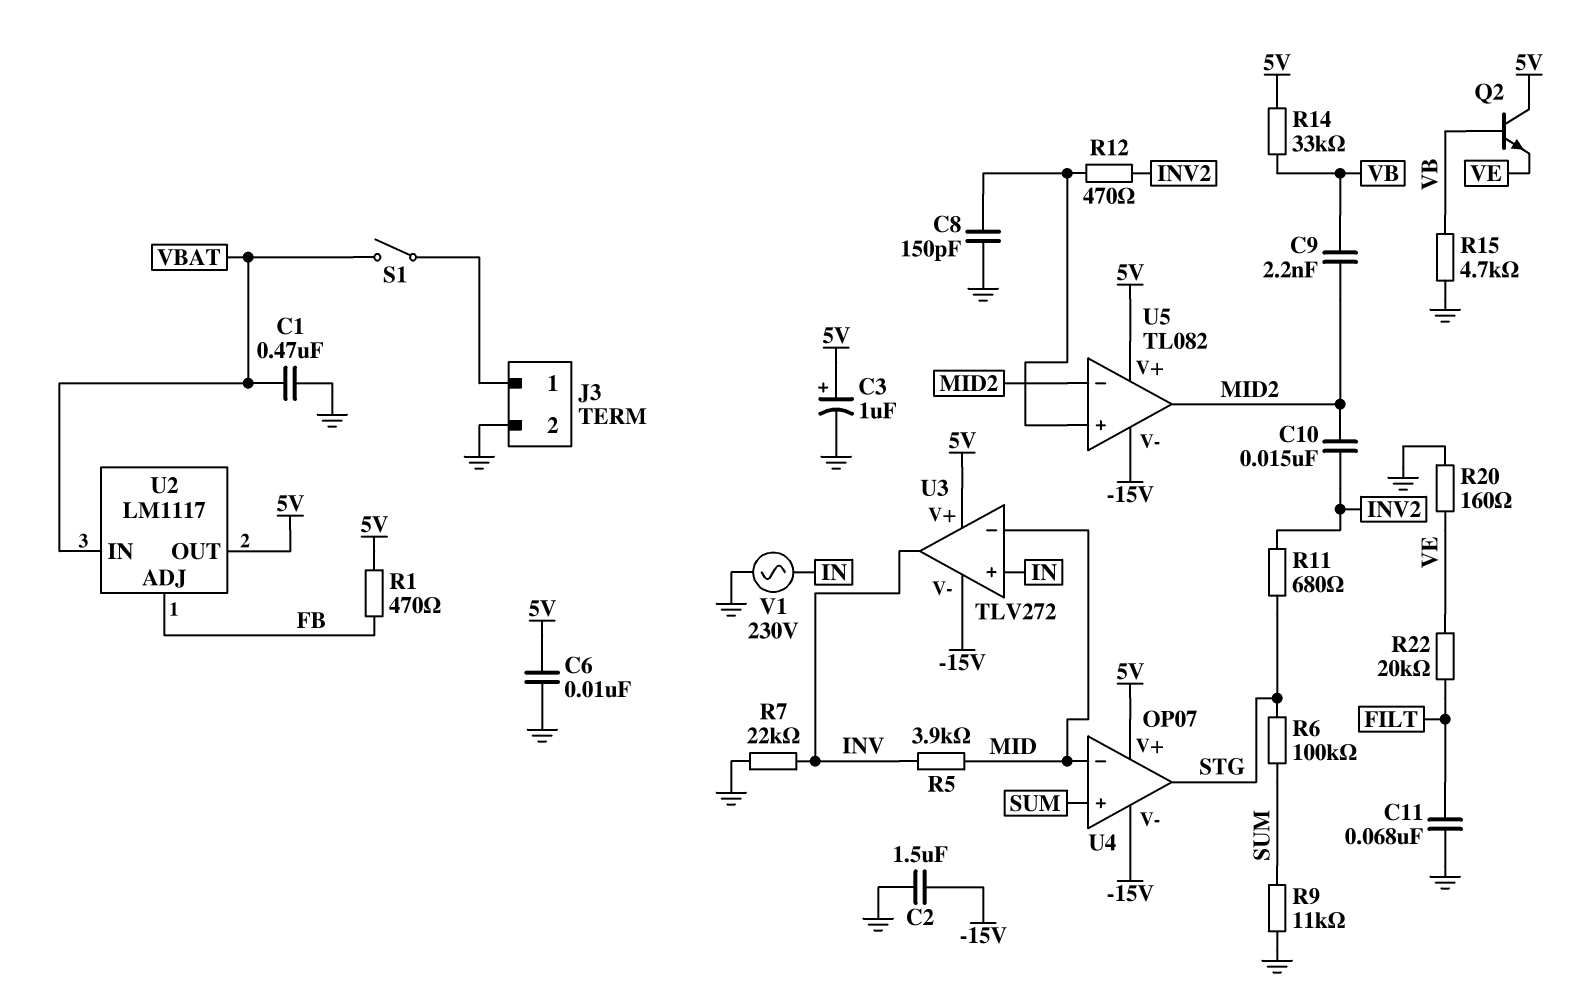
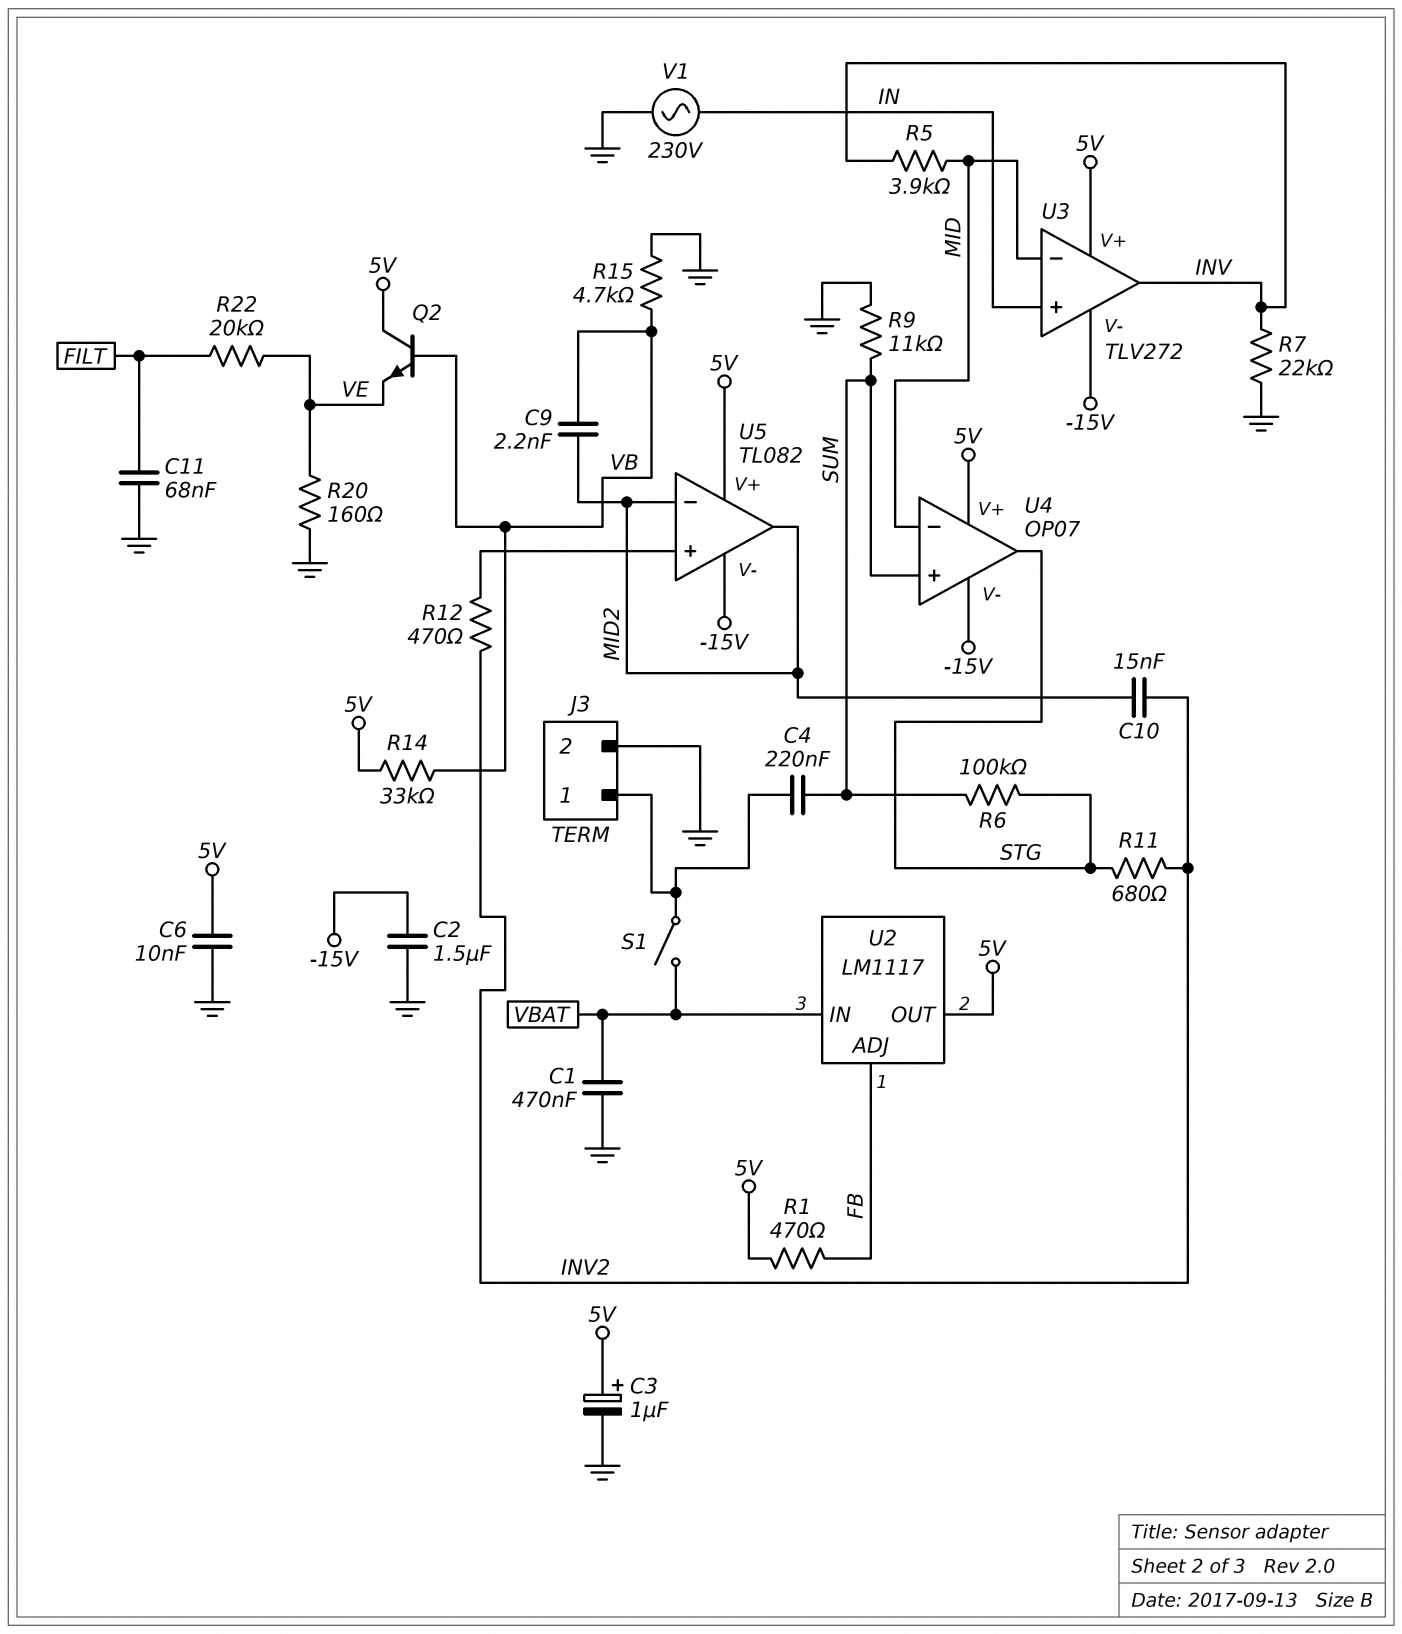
C4: none -> 220nF (J3/1, SUM)
C8: 150pF (GND, U5/in+) -> none

